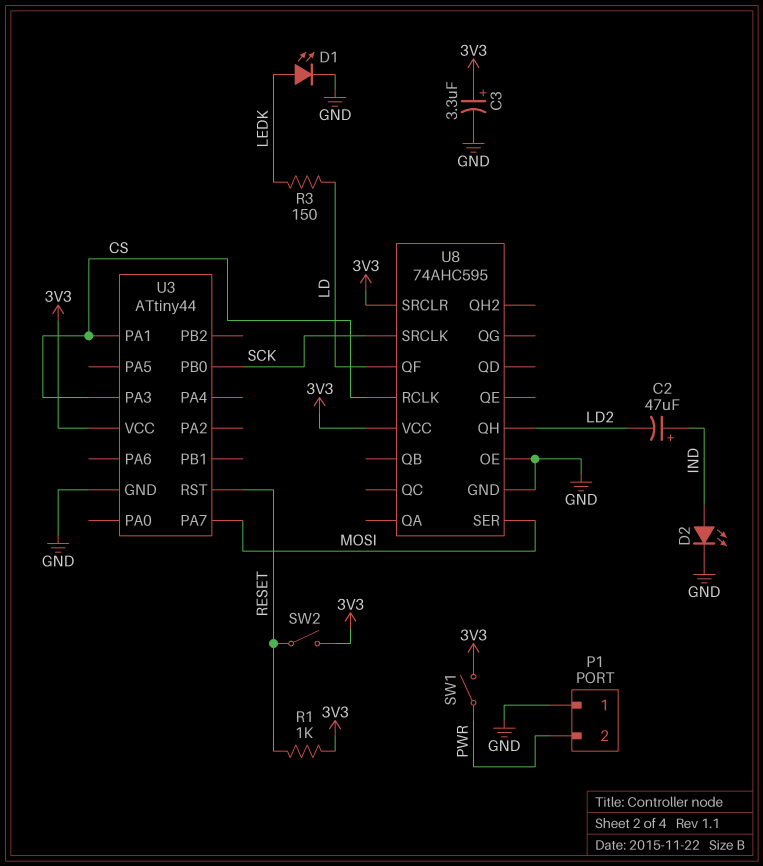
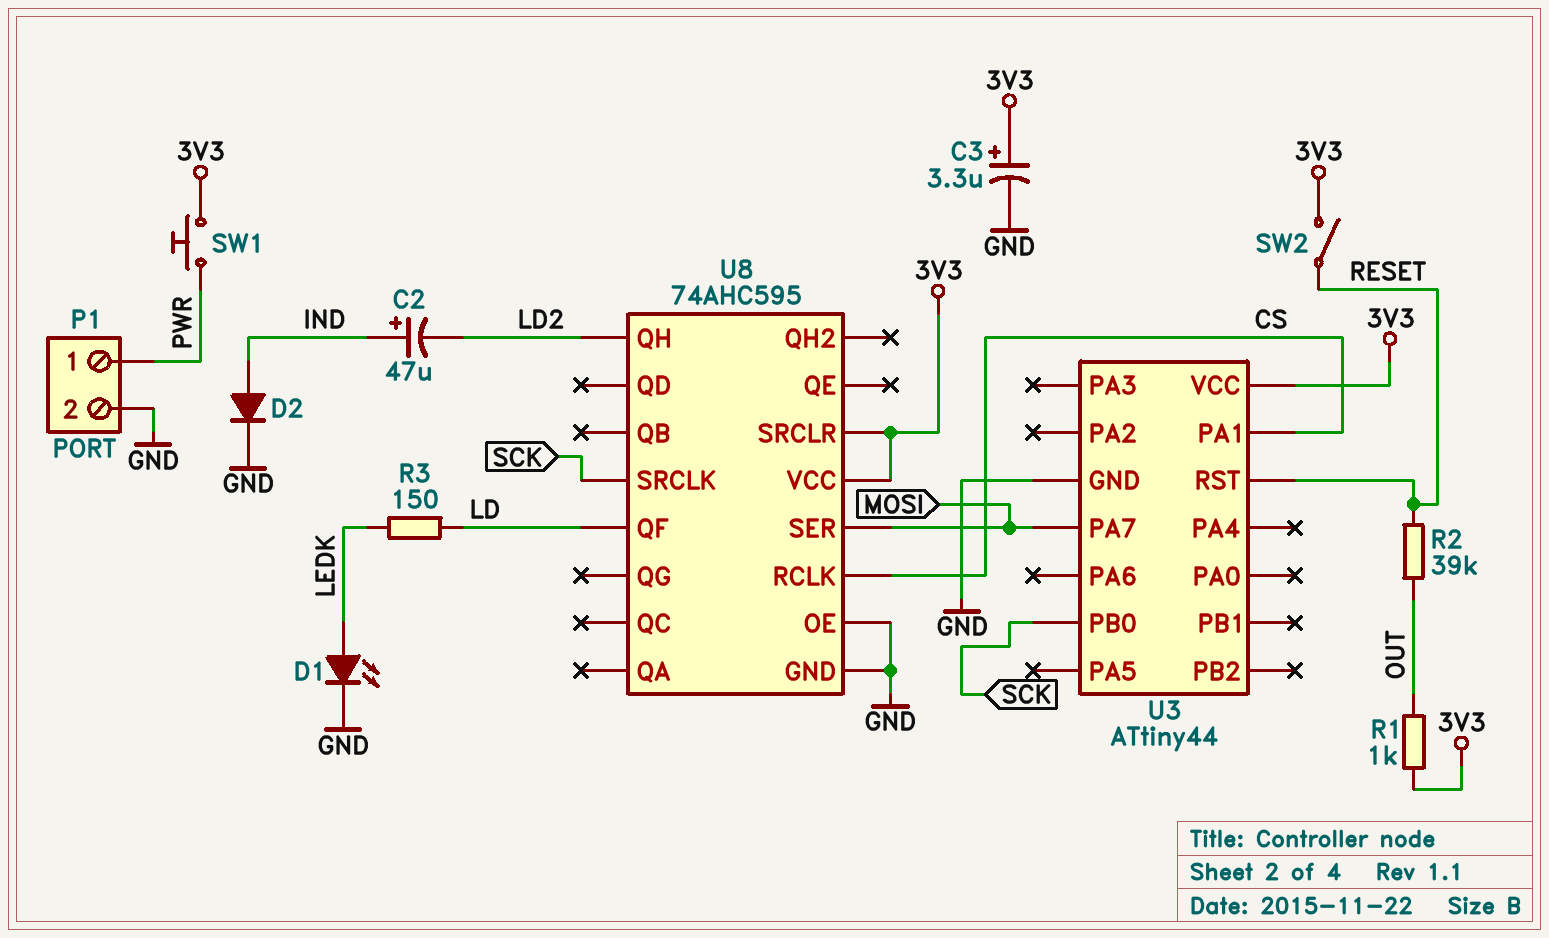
D2: LED (A IND, K GND) -> diode (A IND, K GND)
P1 pin 1: GND -> PWR
P1 pin 2: PWR -> GND
R1: 1k (3V3, RESET) -> 1k (3V3, OUT)
R2: none -> 39k (OUT, RESET)
SW1: switch (3V3, PWR) -> button (3V3, PWR)
U3 pin PA3: CS -> none

